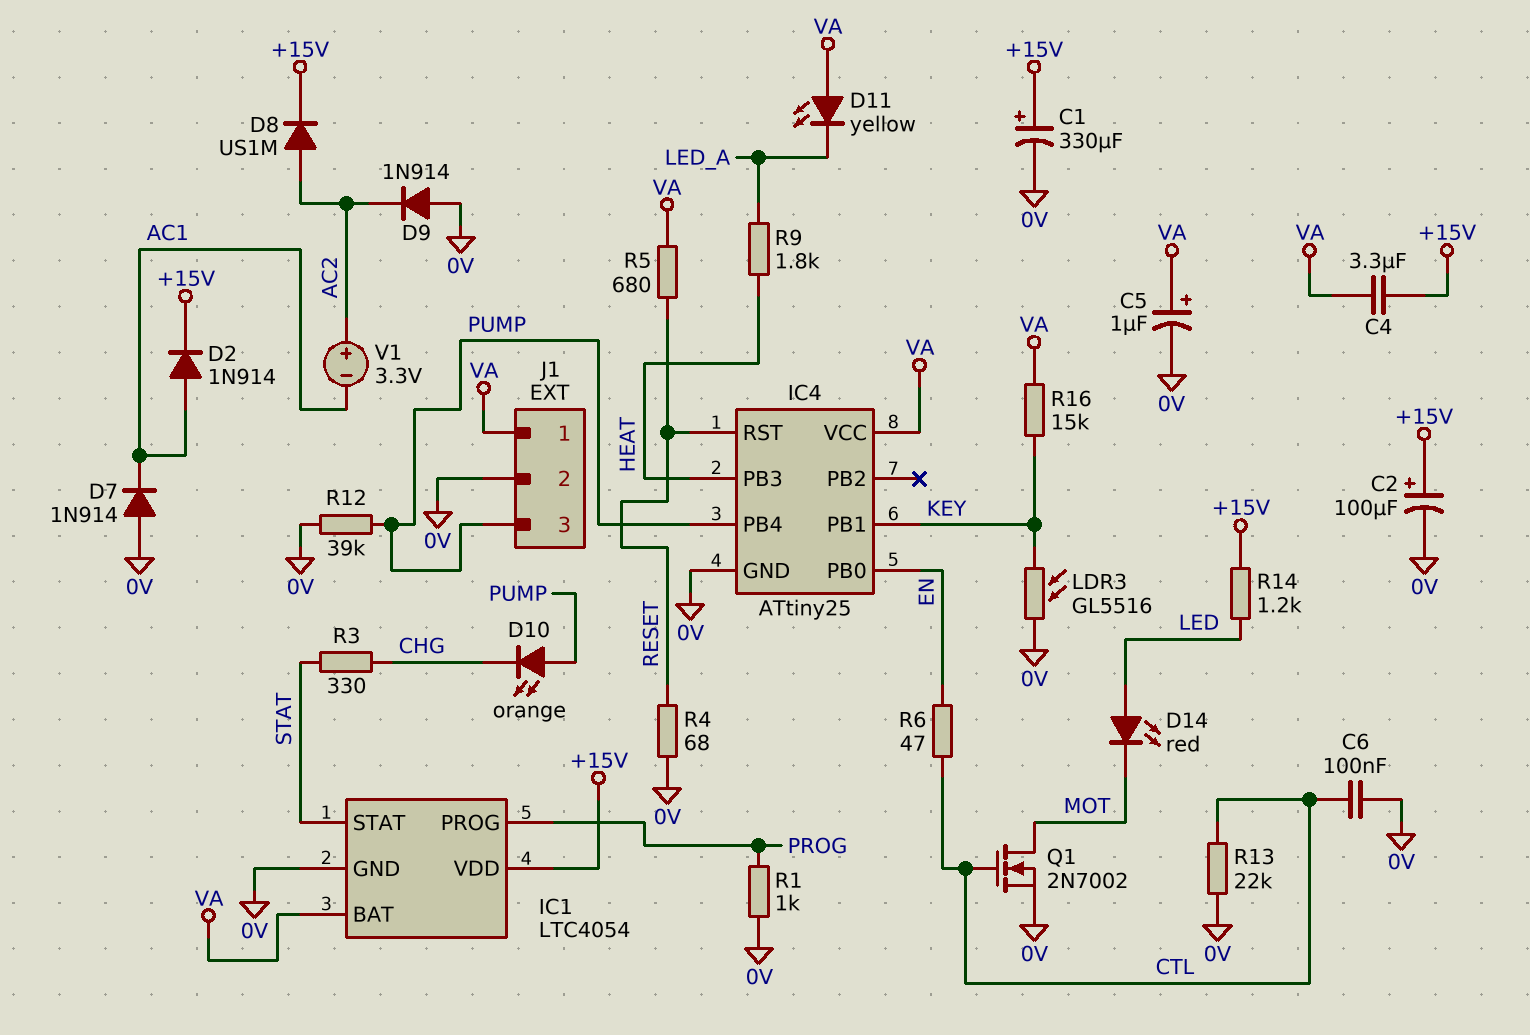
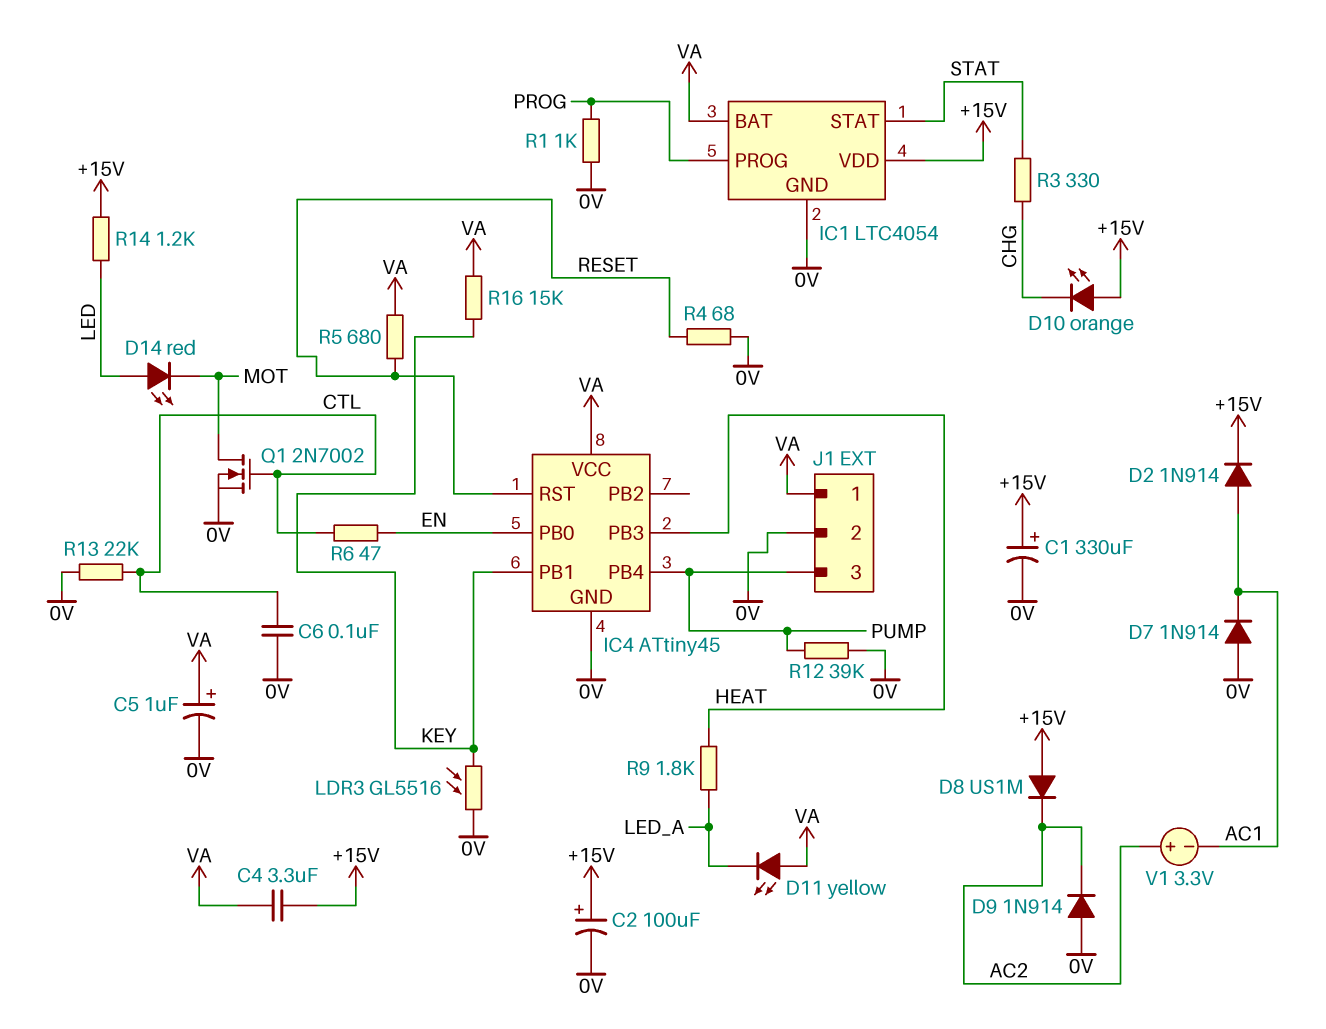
D8: diode US1M (A AC2, K +15V) -> diode US1M (A +15V, K AC2)
D10: LED orange (A PUMP, K CHG) -> LED orange (A +15V, K CHG)
IC4: ATtiny25 -> ATtiny45

